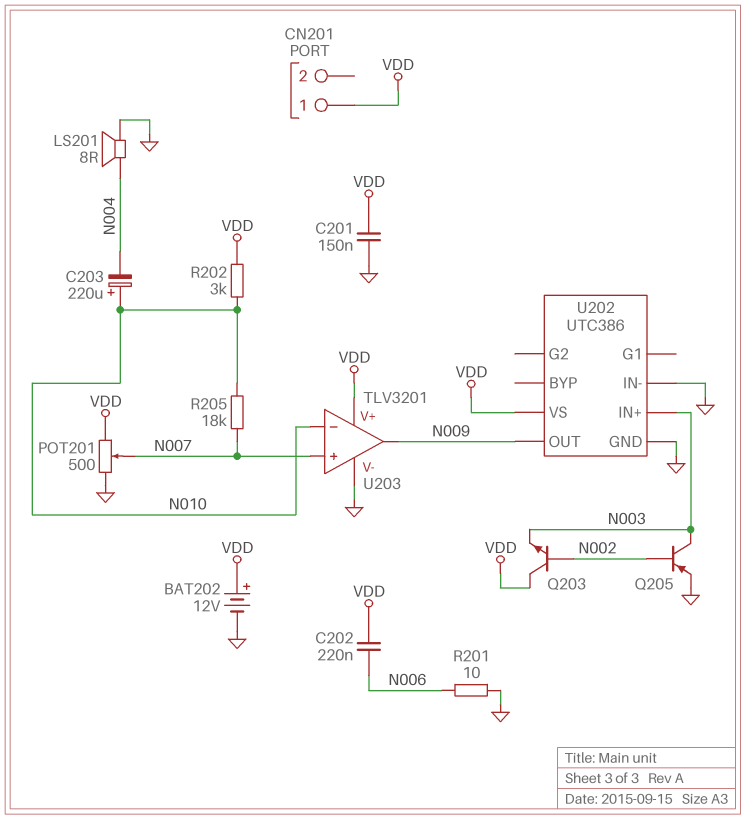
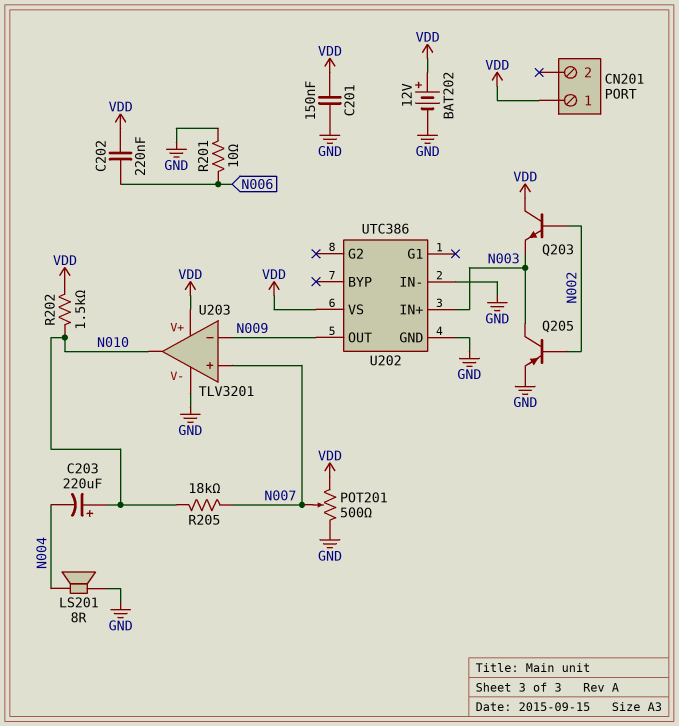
R202: 3k (N010, VDD) -> 1.5k (N010, VDD)
U203 pin in-: N010 -> N009
U203 pin out: N009 -> N010

